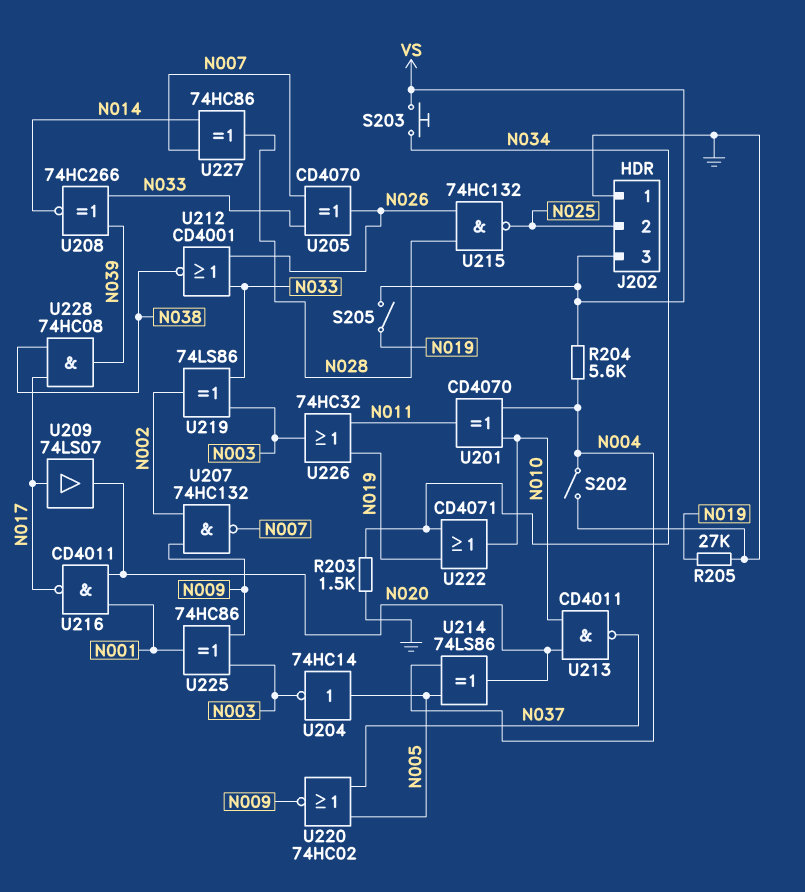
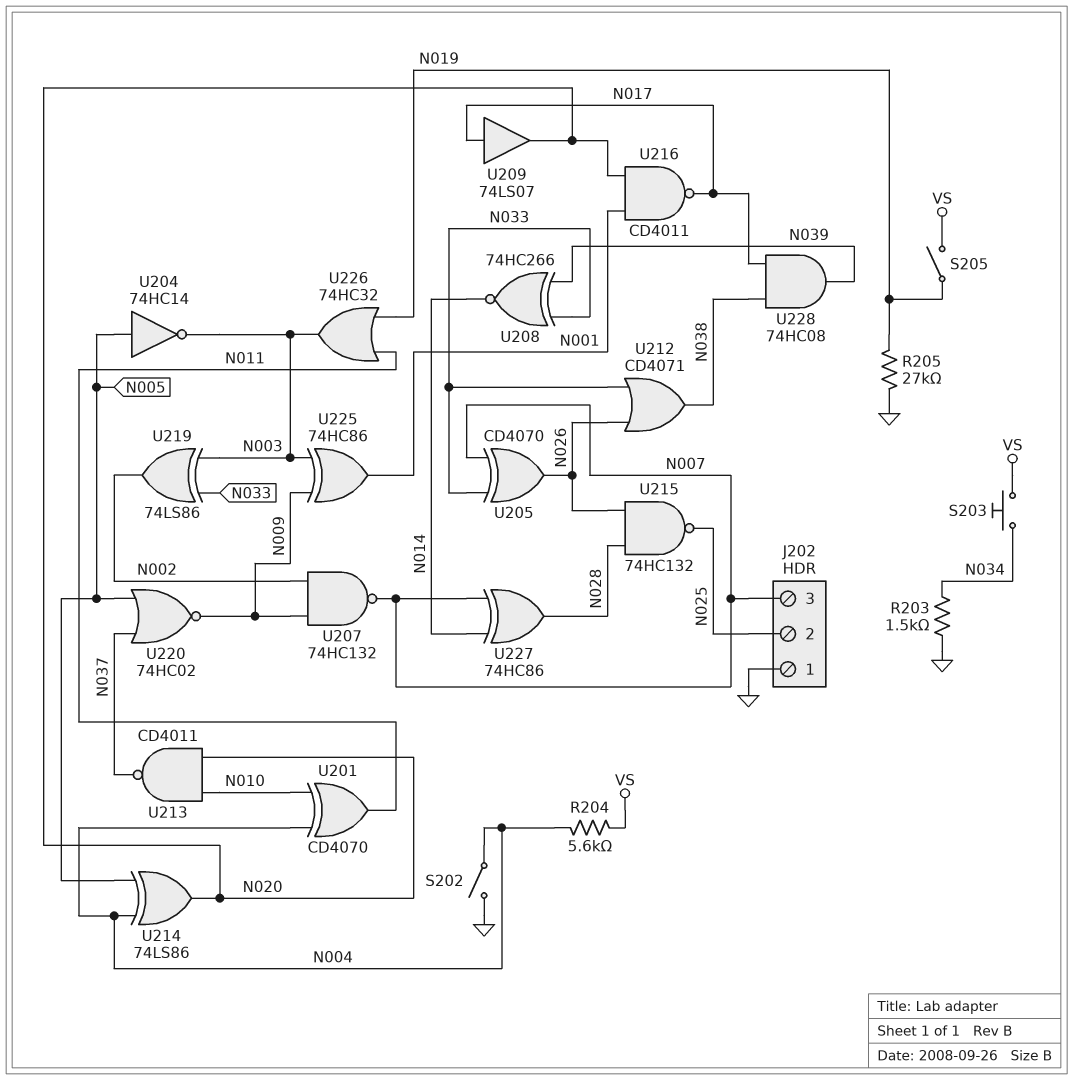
J202 pin 3: VS -> N007
U212: NOR CD4001 (in N026, in N033, out N038) -> OR CD4071 (in N026, in N033, out N038)
U222: OR CD4071 (in N019, in N034, out N010) -> none

